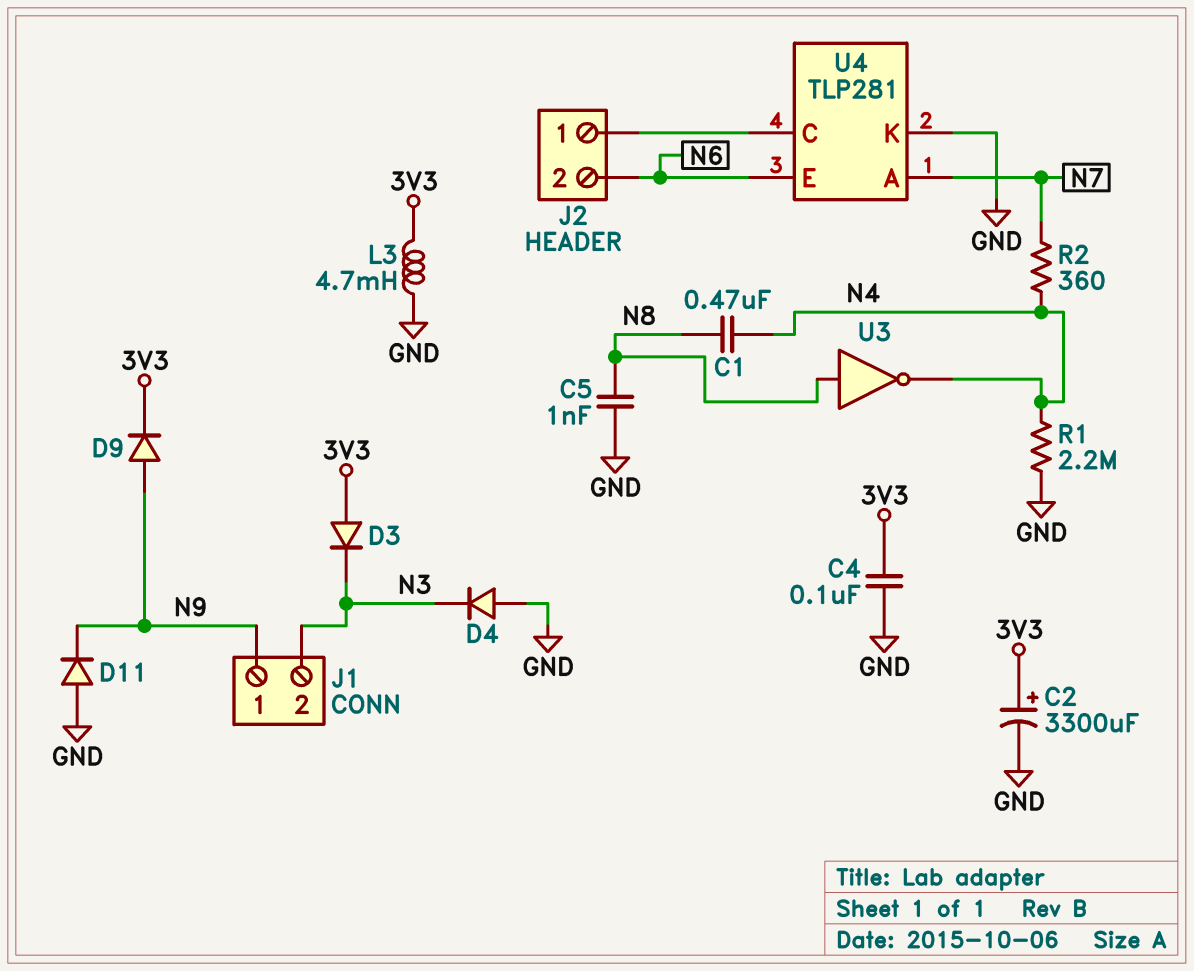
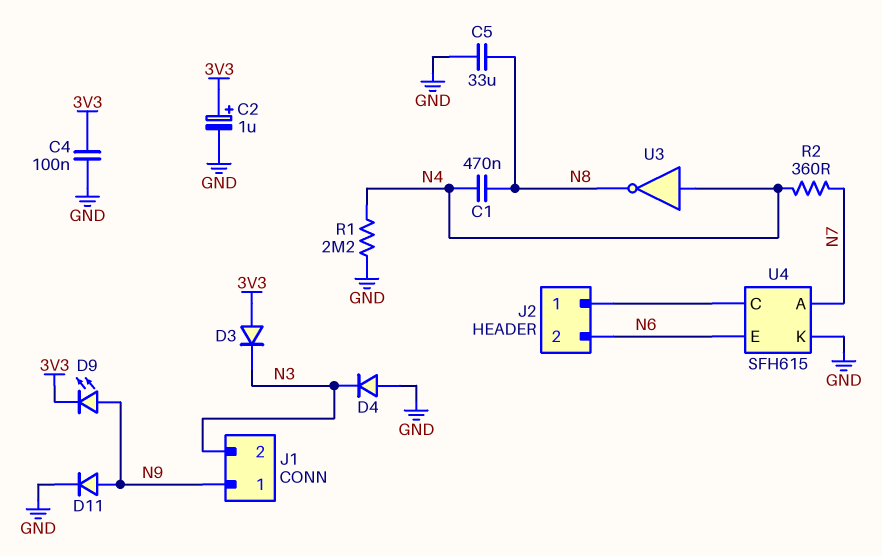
C2: 3300uF (plus 3V3, minus GND) -> 1uF (plus 3V3, minus GND)
C5: 1nF (GND, N8) -> 33uF (GND, N8)
D9: diode (A N9, K 3V3) -> LED (A N9, K 3V3)
D11: diode (A GND, K N9) -> diode (A N9, K GND)
L3: 4.7mH (3V3, GND) -> none
U3: NOT (in N8, out N4) -> NOT (in N4, out N8)
U4: TLP281 -> SFH615

